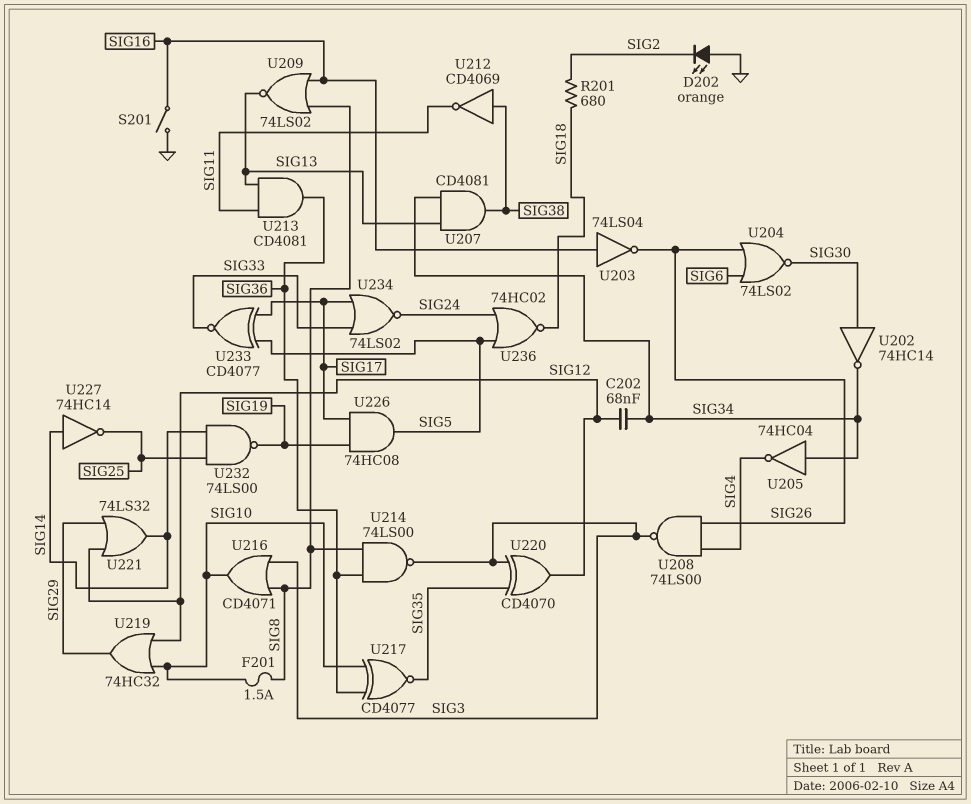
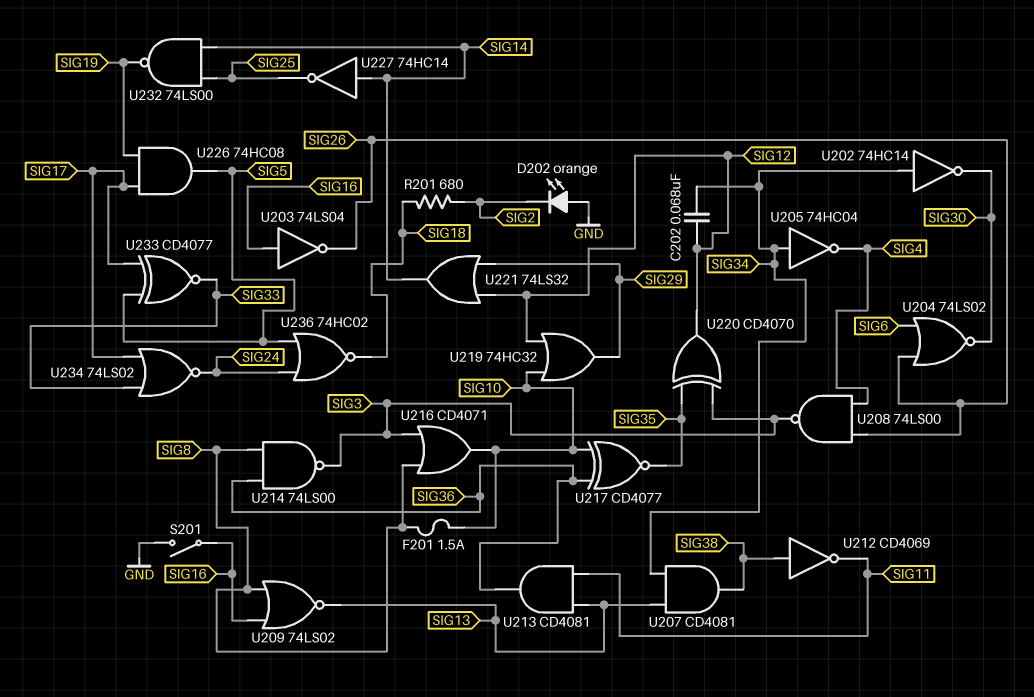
U202: NOT 74HC14 (in SIG30, out SIG34) -> NOT 74HC14 (in SIG34, out SIG30)

